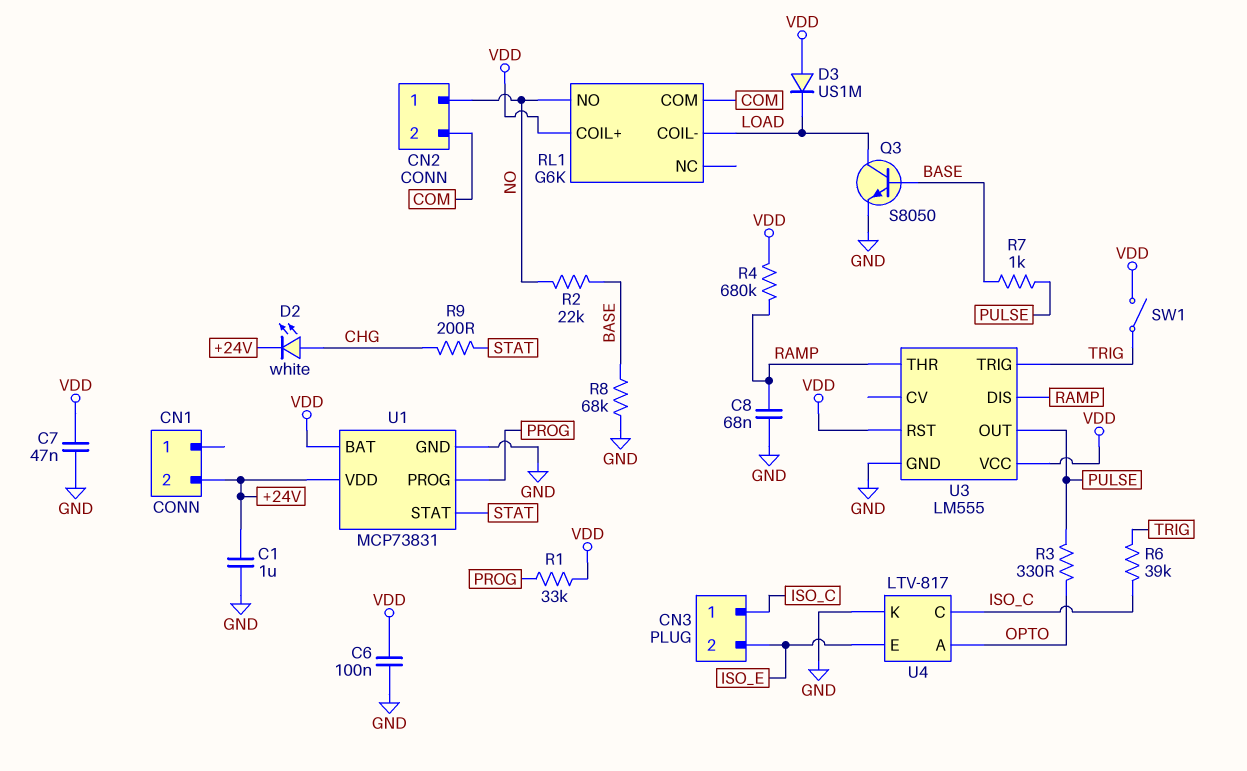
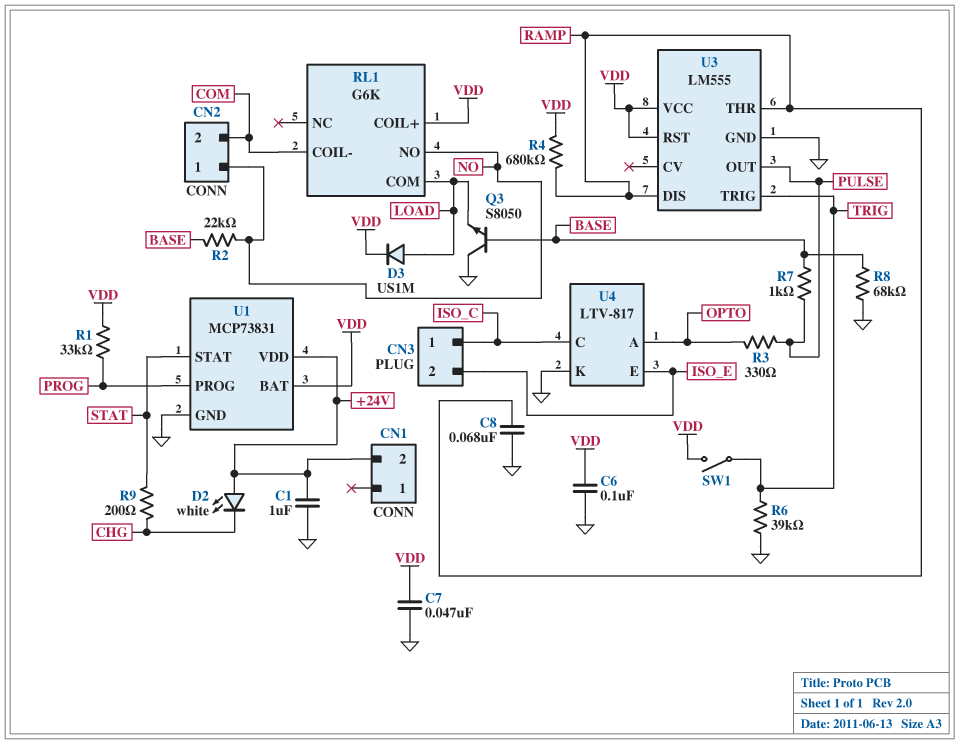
D2: LED white (A CHG, K +24V) -> LED white (A +24V, K CHG)
D3: diode US1M (A VDD, K LOAD) -> diode US1M (A LOAD, K VDD)
Q3: NPN S8050 (B BASE, C LOAD, E GND) -> NPN S8050 (B BASE, C GND, E LOAD)
R6: 39k (ISO_C, TRIG) -> 39k (GND, TRIG)
RL1 pin COIL-: LOAD -> COM
RL1 pin COM: COM -> LOAD

